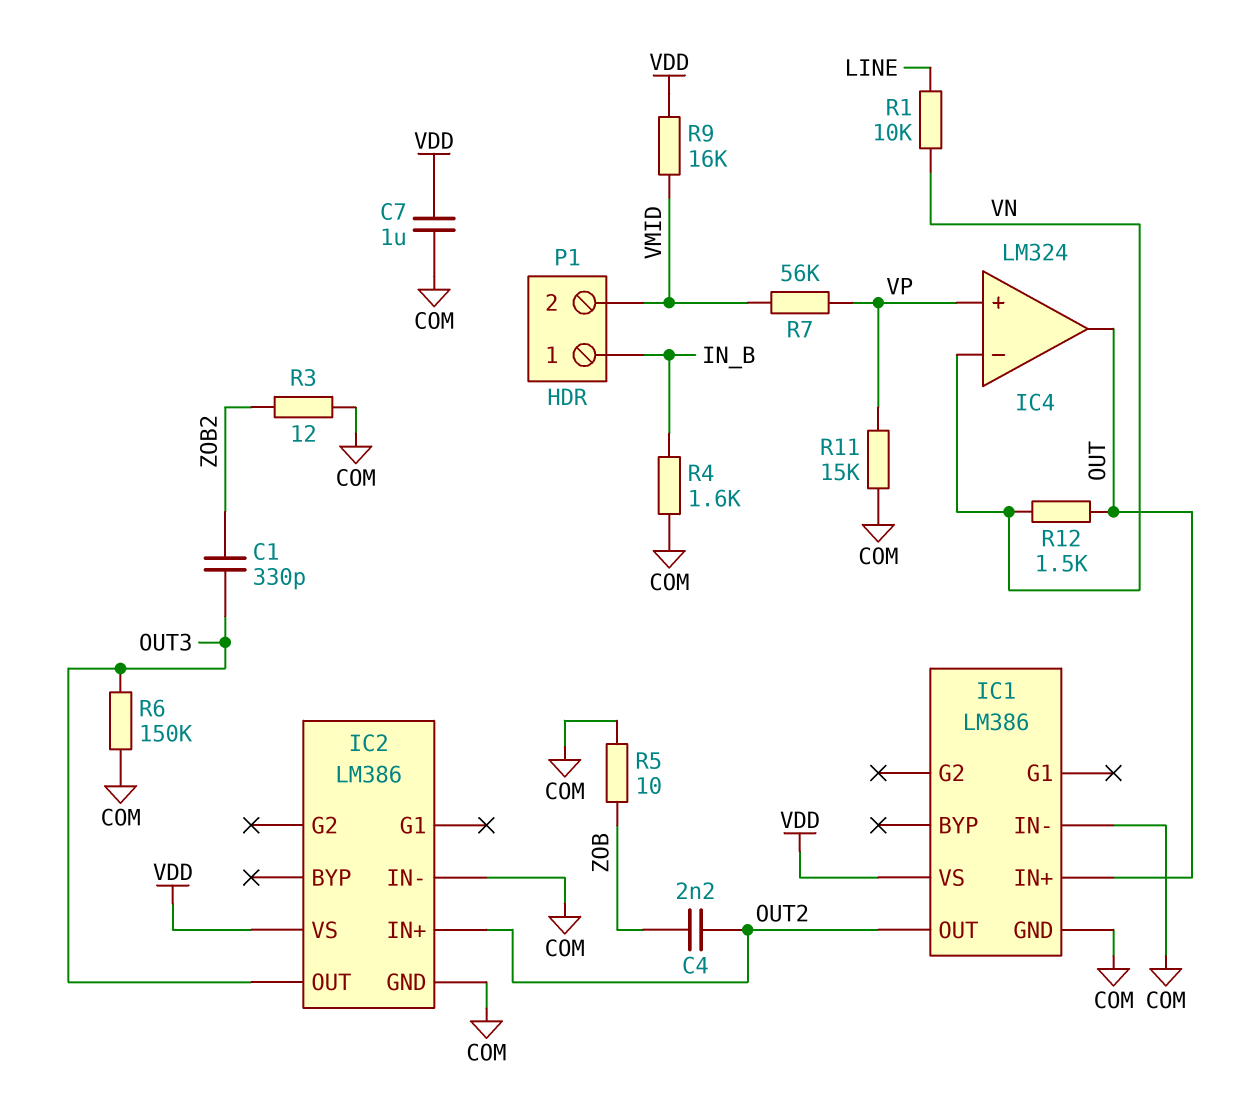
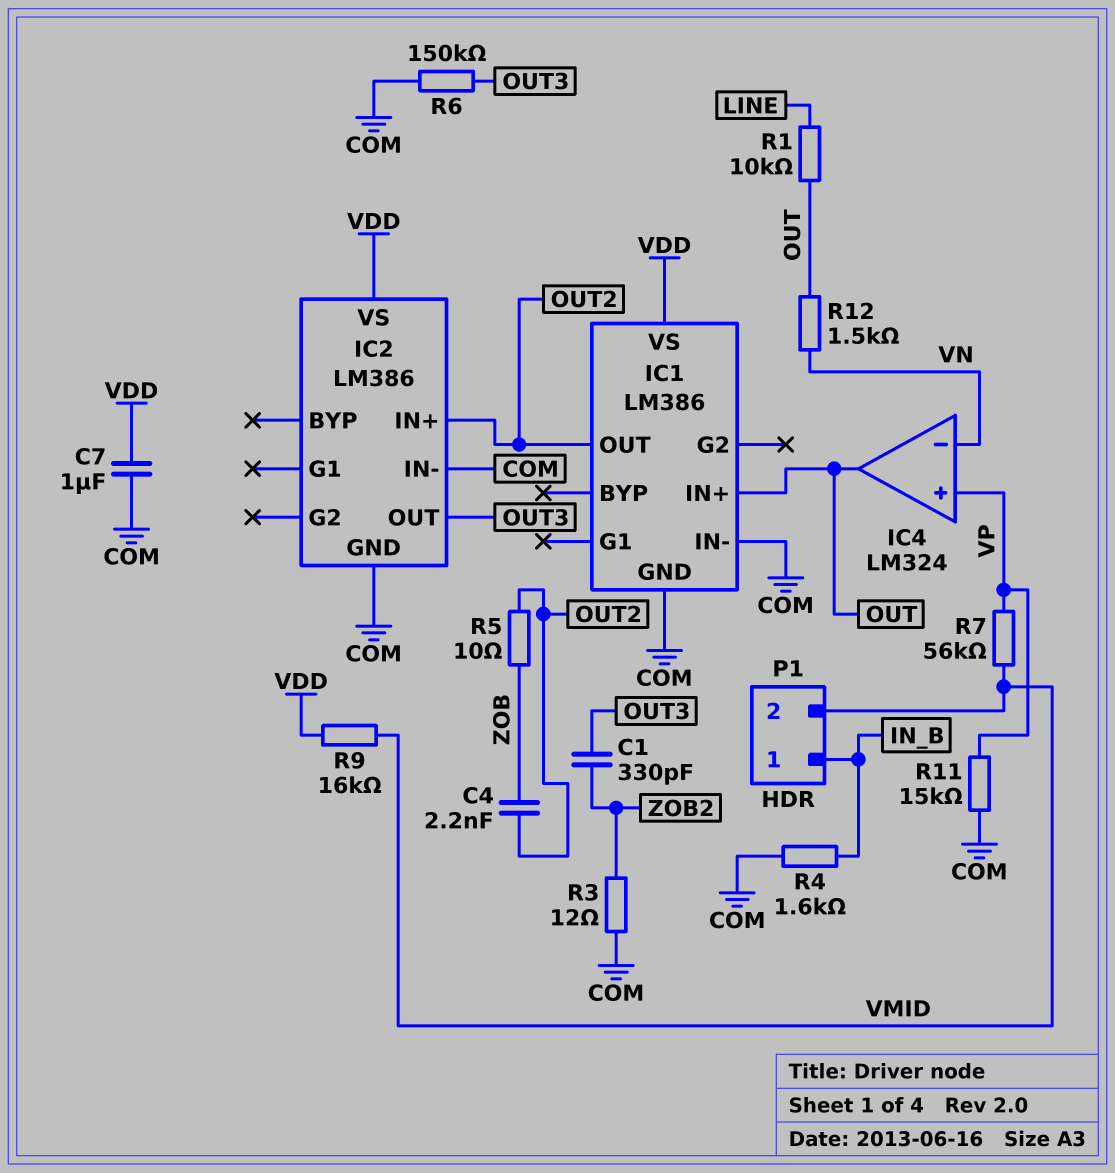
R1: 10k (LINE, VN) -> 10k (LINE, OUT)
R5: 10 (COM, ZOB) -> 10 (OUT2, ZOB)

